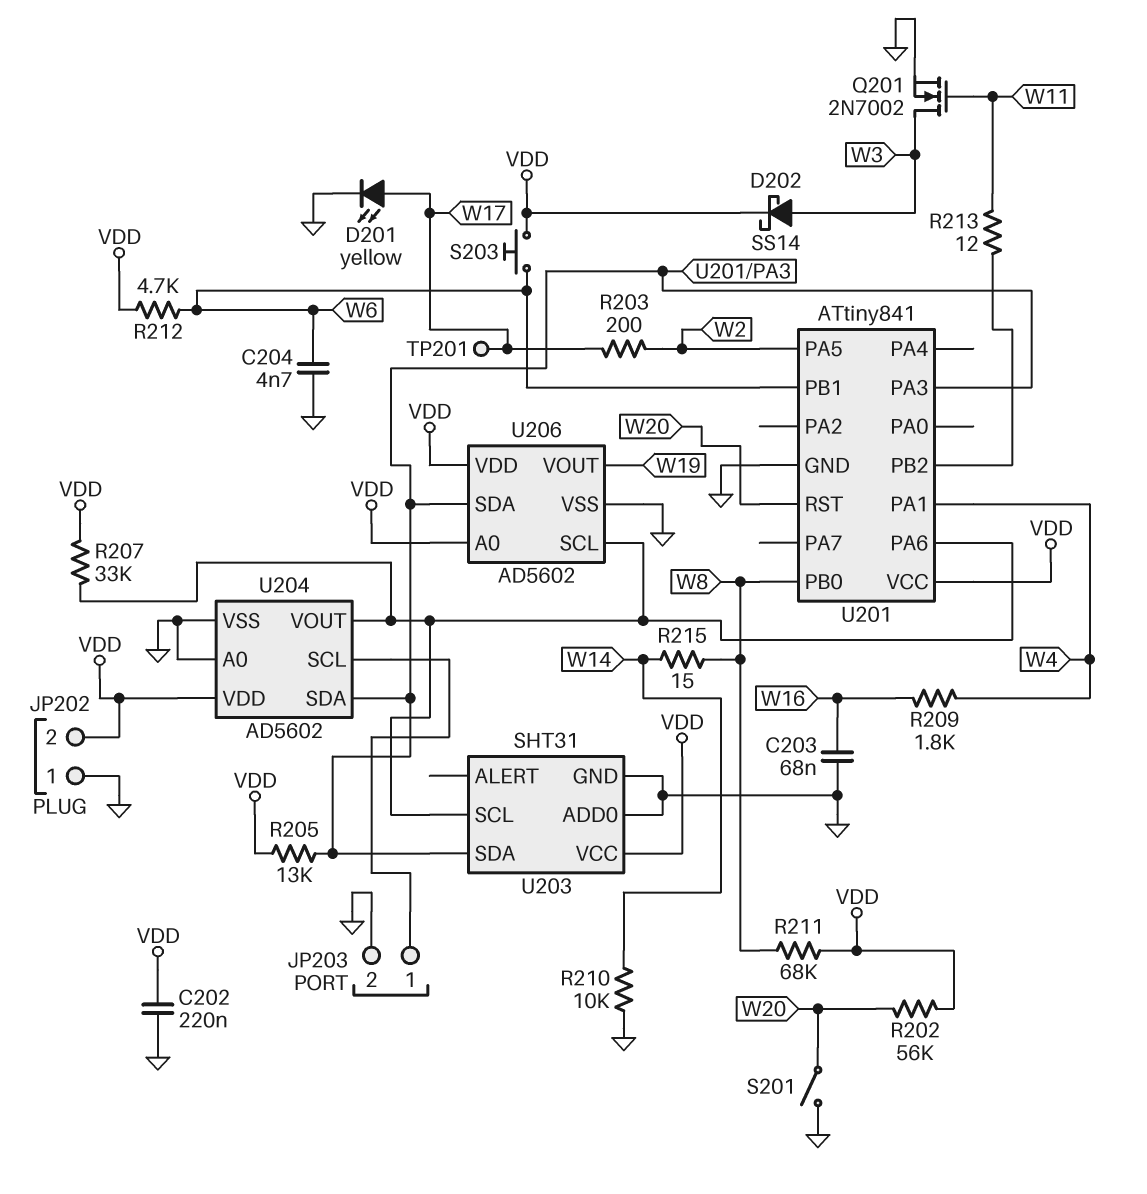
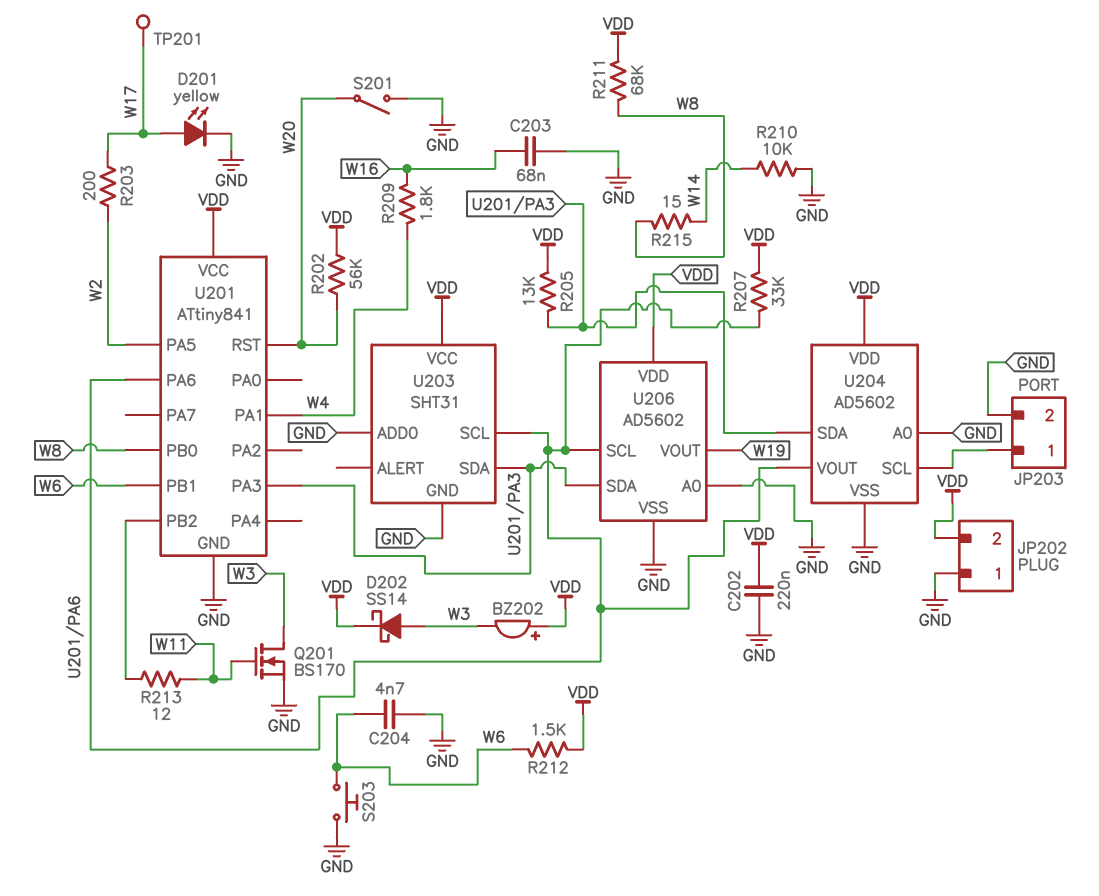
BZ202: none -> buzzer (plus VDD, minus W3)
Q201: NMOS 2N7002 (G W11, D W3, S GND) -> NMOS BS170 (G W11, D W3, S GND)
R212: 4.7k (VDD, W6) -> 1.5k (VDD, W6)
S203: button (VDD, W6) -> button (GND, W6)
U206 pin A0: VDD -> GND

